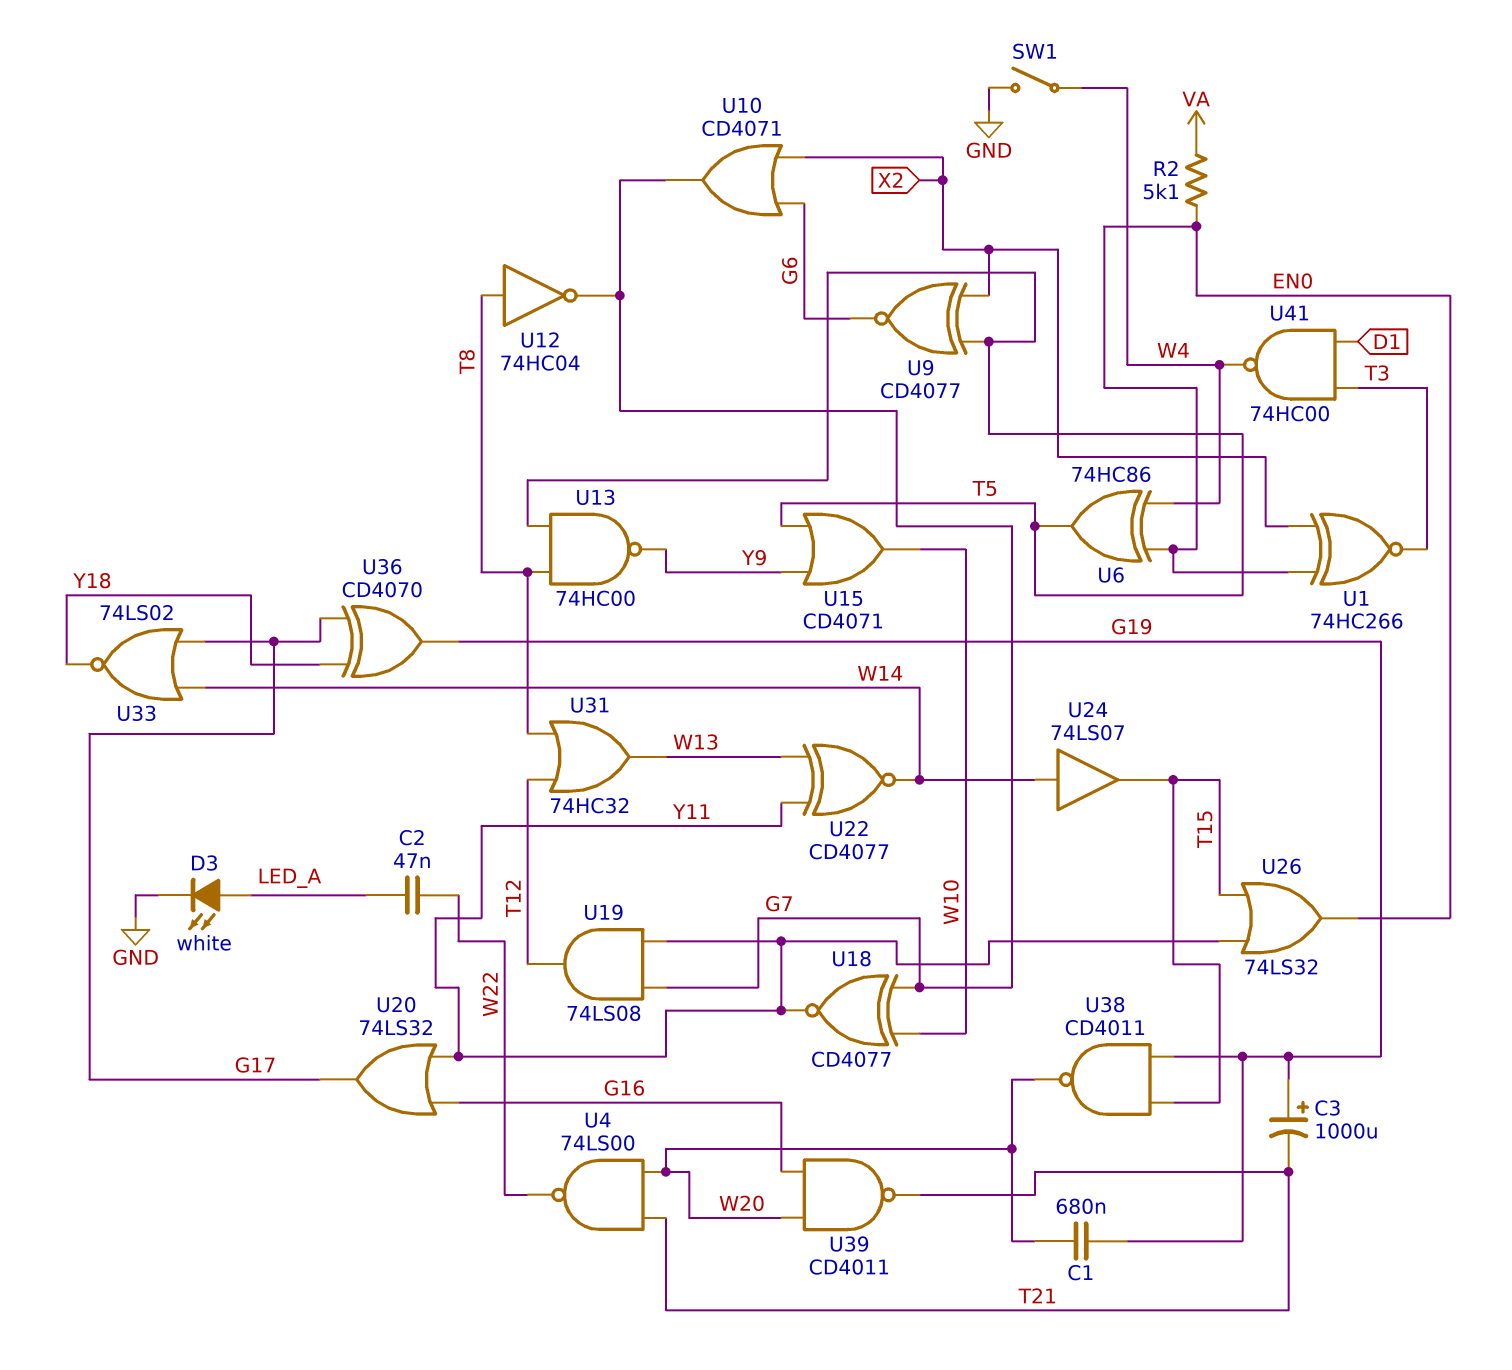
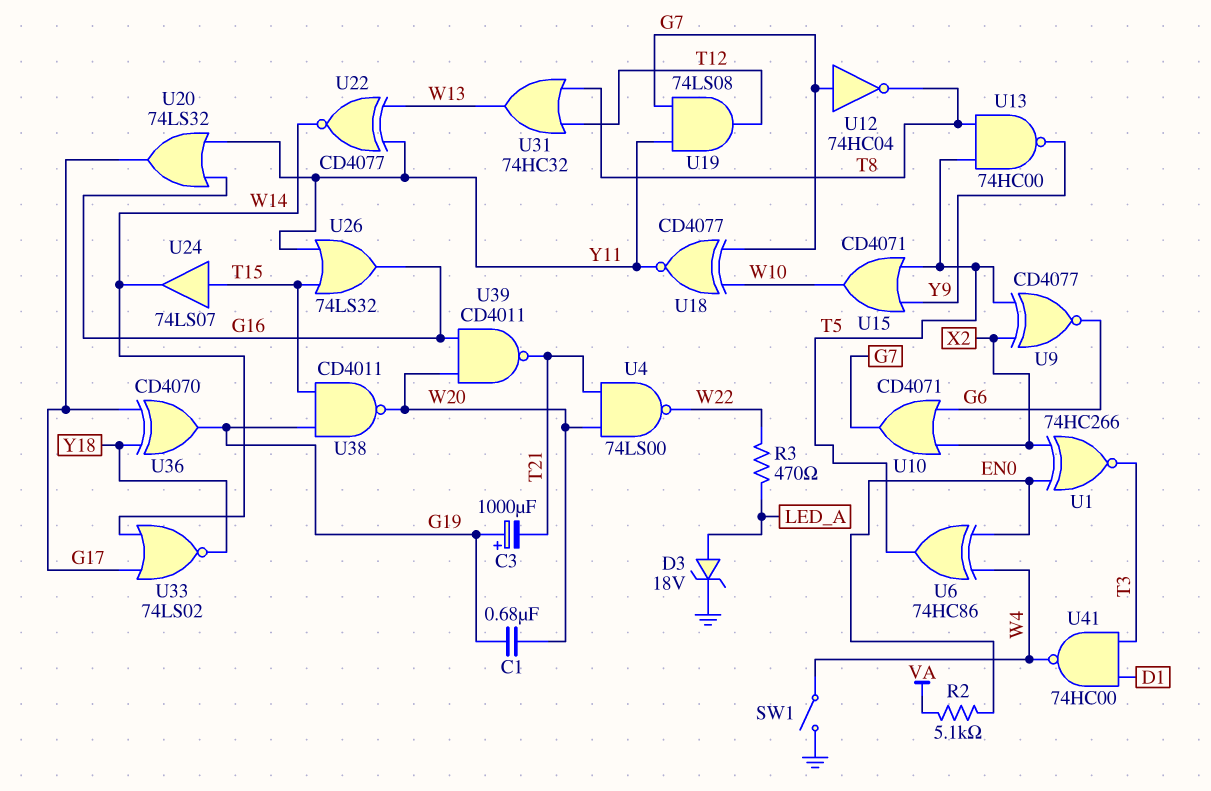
C2: 47nF (LED_A, W22) -> none
D3: LED white (A LED_A, K GND) -> zener 18V (A LED_A, K GND)
R3: none -> 470 (LED_A, W22)
U12: NOT 74HC04 (in T8, out G7) -> NOT 74HC04 (in G7, out T8)
U24: buffer 74LS07 (in W14, out T15) -> buffer 74LS07 (in T15, out W14)
U26: OR 74LS32 (in T15, in Y11, out EN0) -> OR 74LS32 (in T15, in Y11, out G16)

